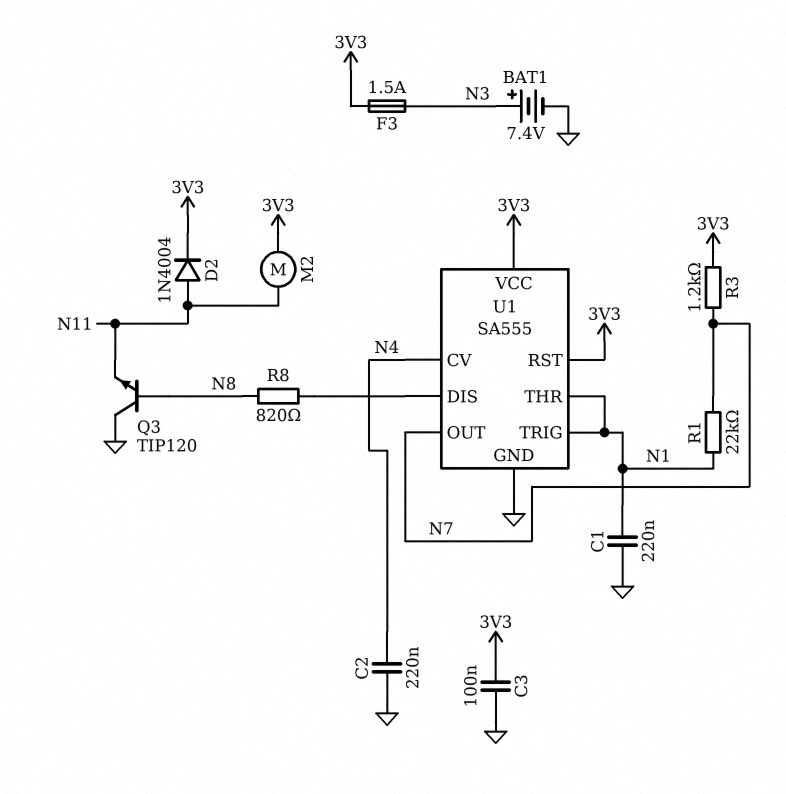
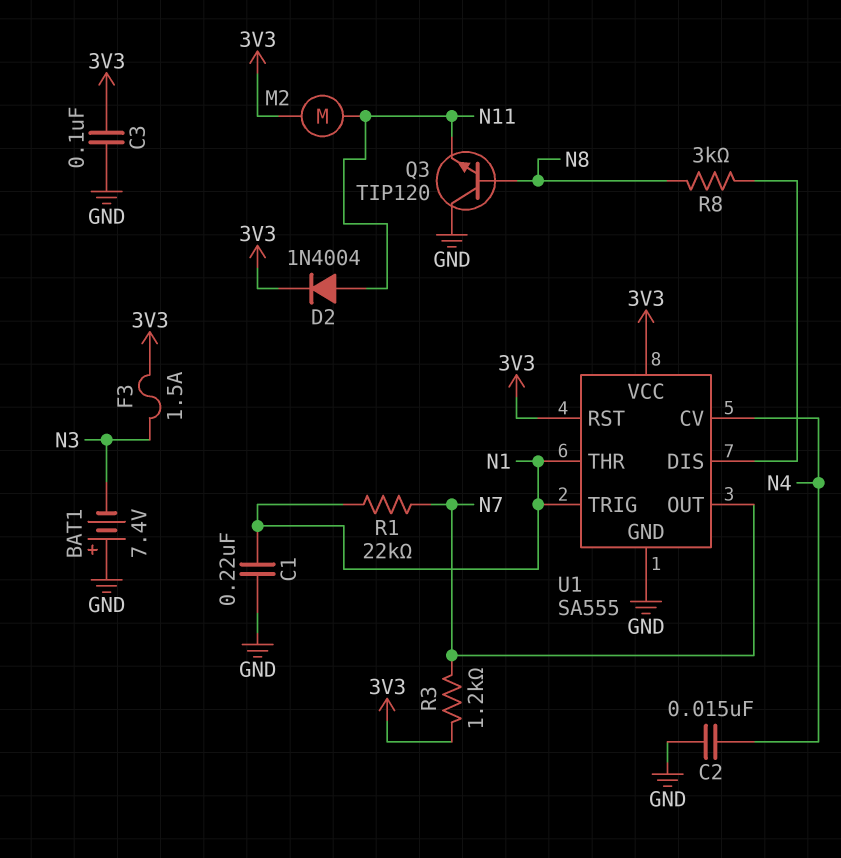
BAT1: 7.4V (plus N3, minus GND) -> 7.4V (plus GND, minus N3)
C2: 220nF (GND, N4) -> 15nF (GND, N4)
R8: 820 (N8, U1/DIS) -> 3k (N8, U1/DIS)

